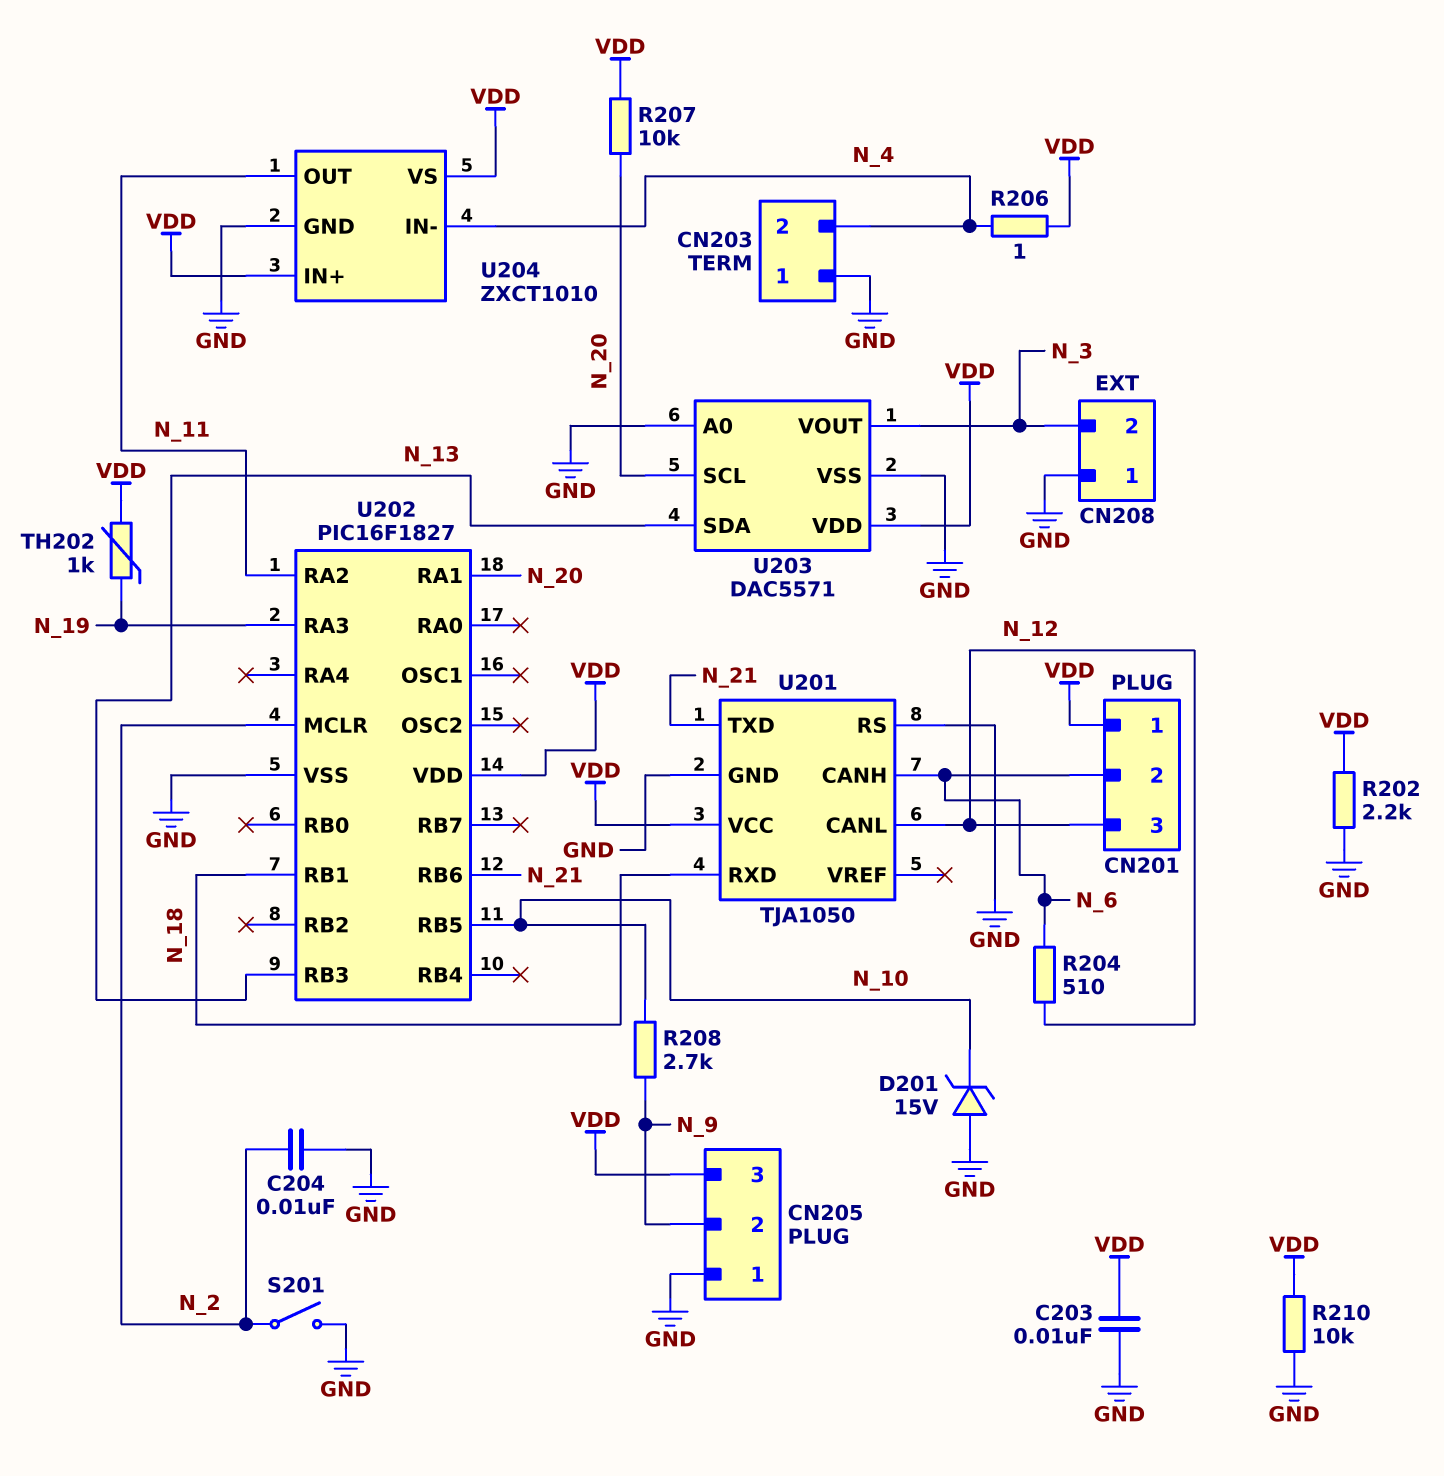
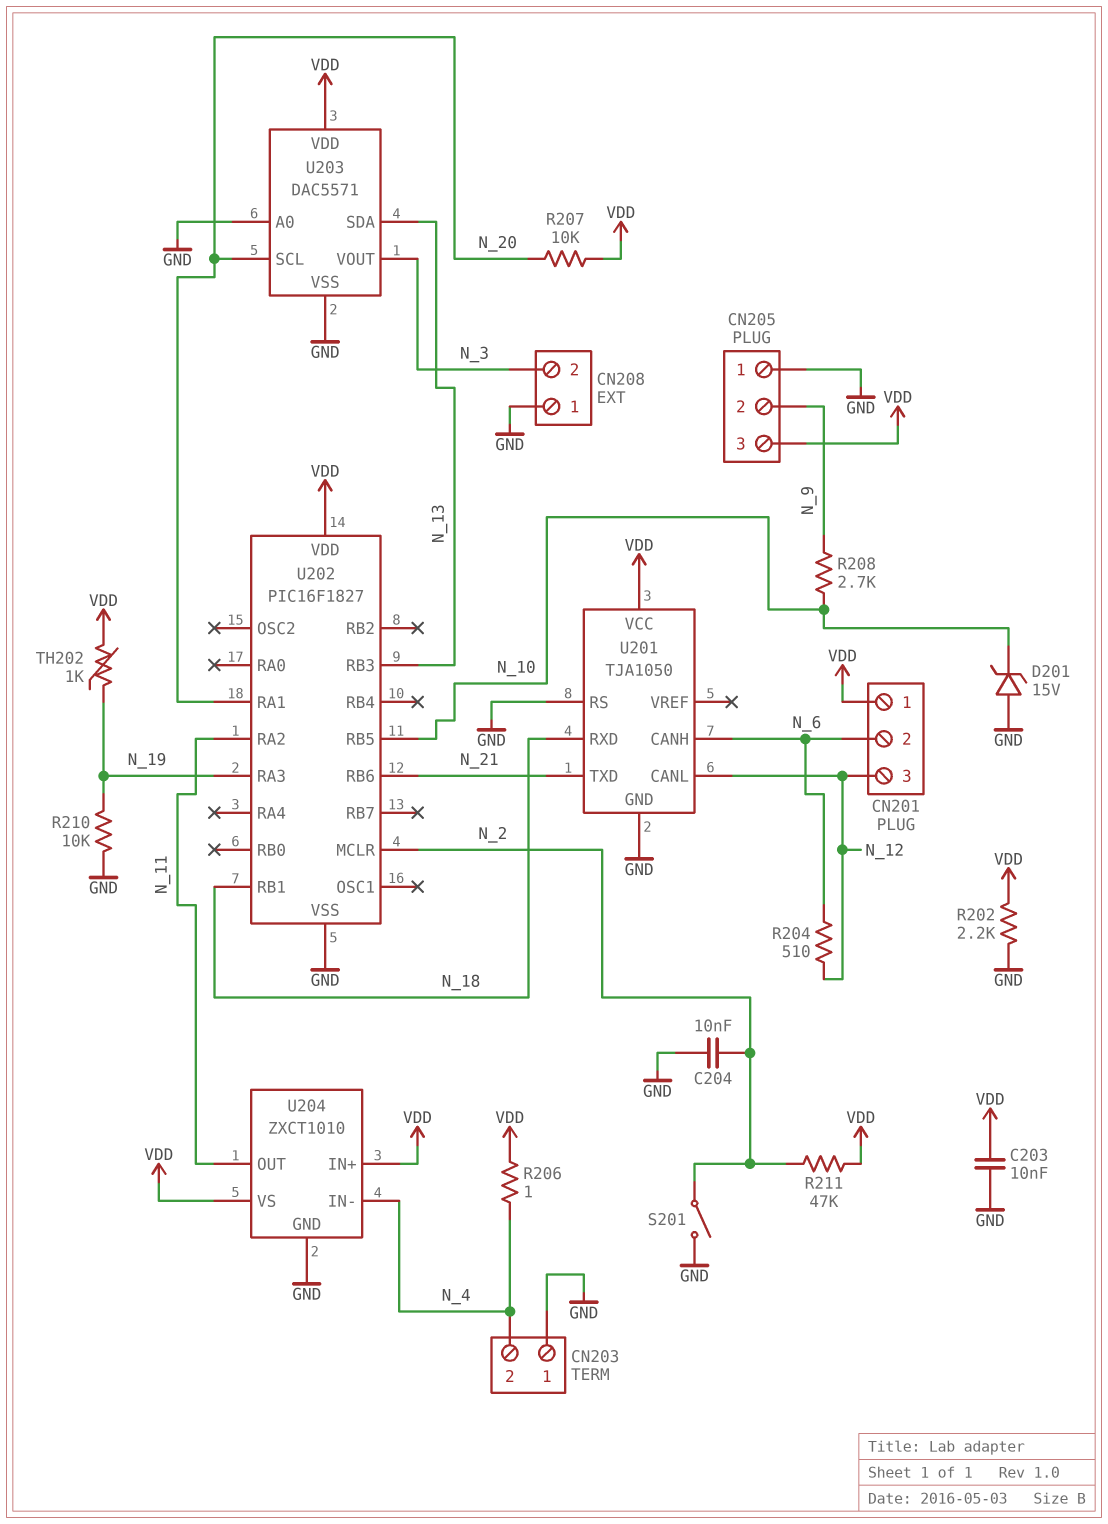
R210: 10k (GND, VDD) -> 10k (GND, N_19)
R211: none -> 47k (N_2, VDD)

